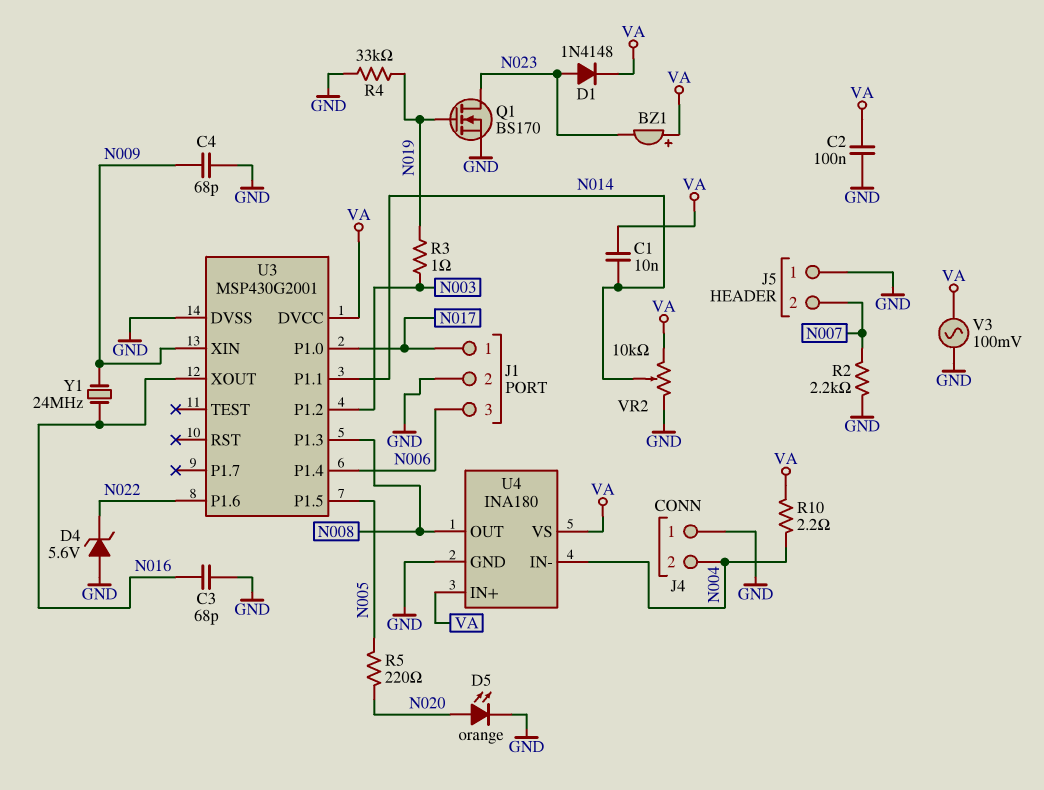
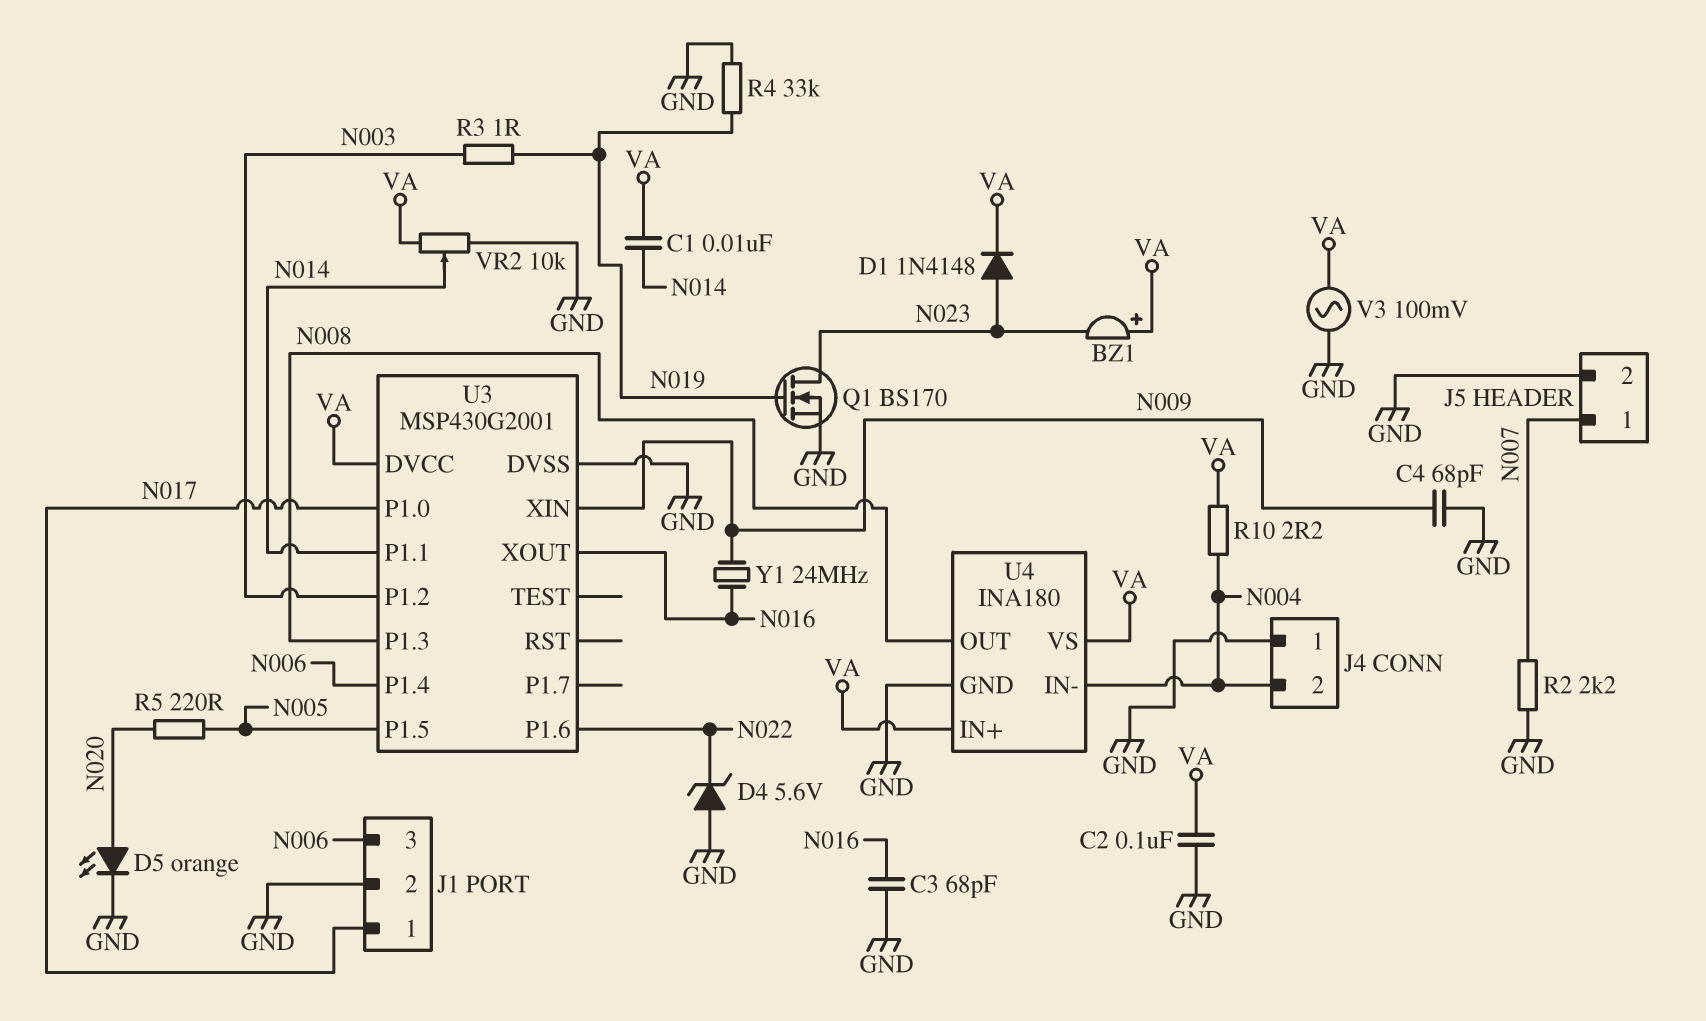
J5 pin 1: GND -> N007
J5 pin 2: N007 -> GND

